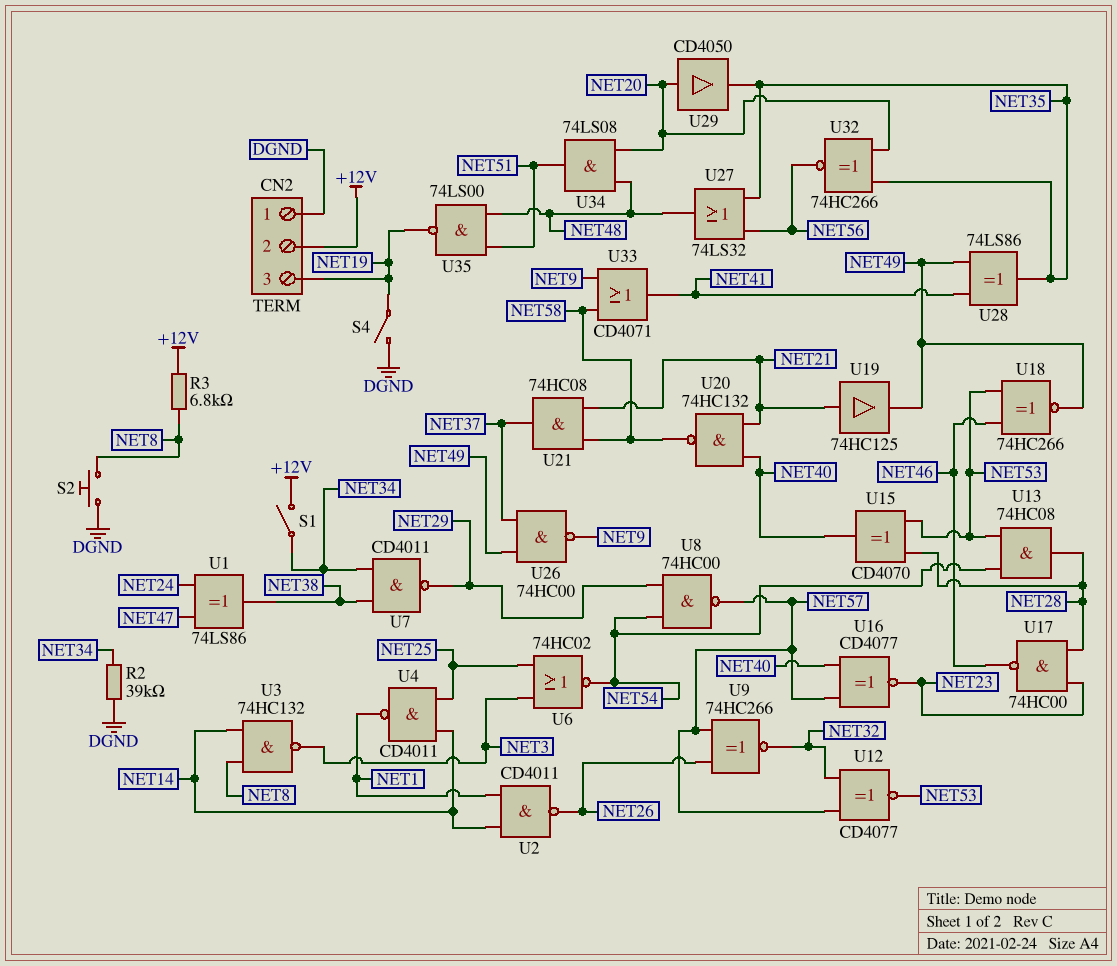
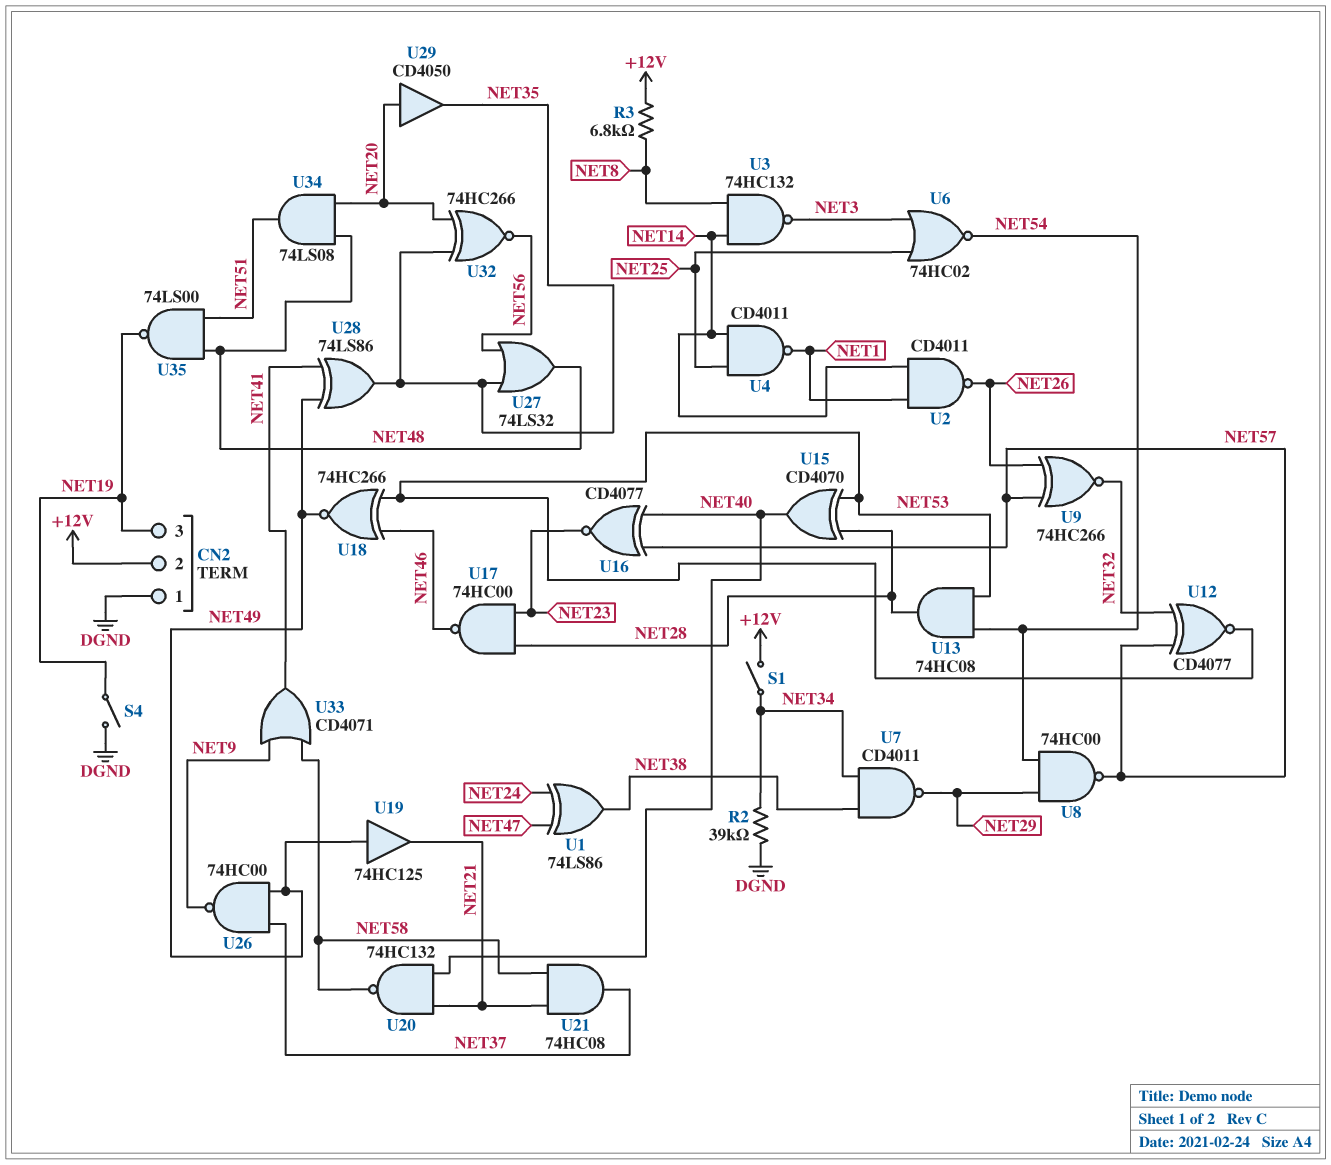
S2: button (DGND, NET8) -> none
U19: buffer 74HC125 (in NET21, out NET49) -> buffer 74HC125 (in NET49, out NET21)

